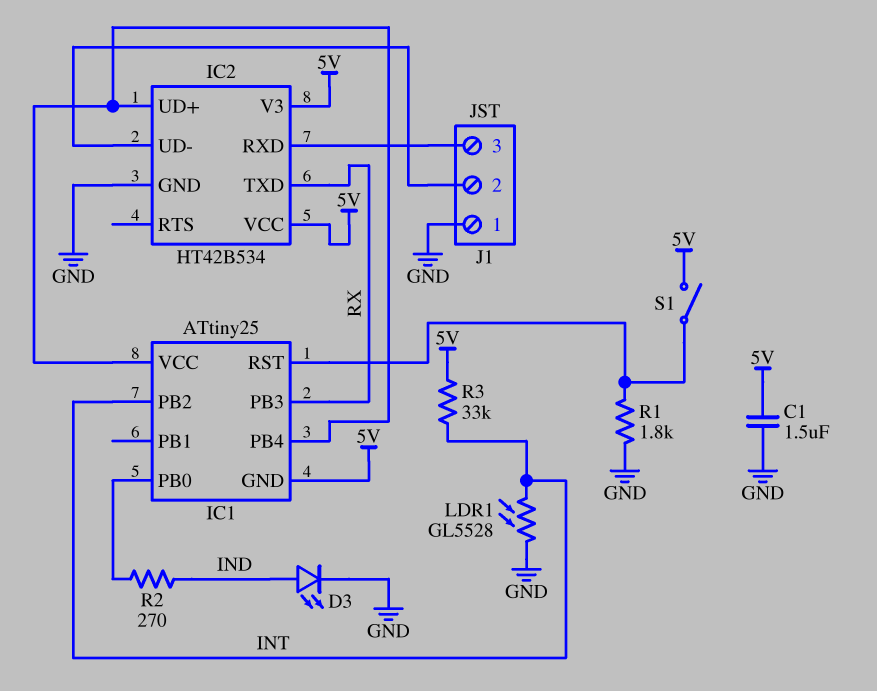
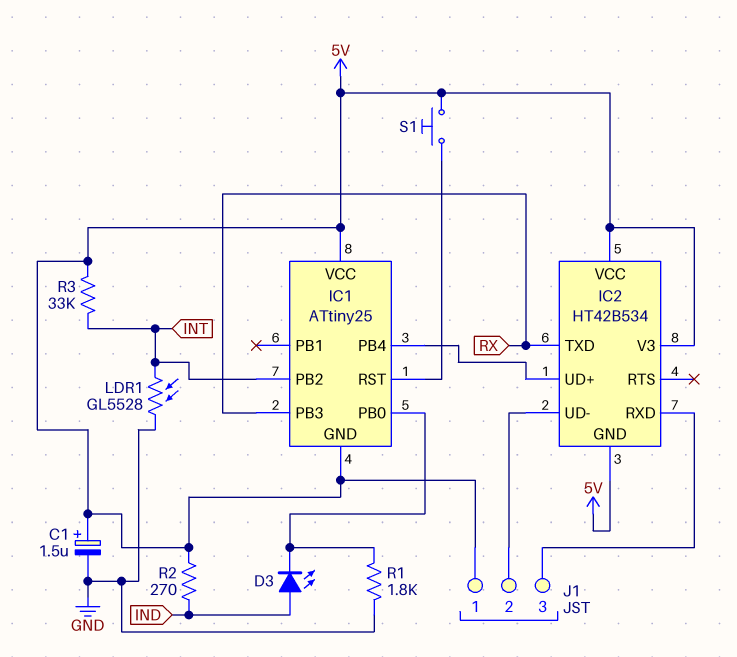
C1: 1.5uF (5V, GND) -> 1.5uF (plus 5V, minus GND)
D3: LED (A IND, K GND) -> LED (A IND, K IC1/PB0)
IC1 pin VCC: IC1/PB4 -> 5V
IC2 pin GND: GND -> 5V
J1 pin 1: GND -> 5V
R1: 1.8k (GND, IC1/RST) -> 1.8k (GND, IC1/PB0)
R2: 270 (IC1/PB0, IND) -> 270 (5V, IND)
S1: switch (5V, IC1/RST) -> button (5V, IC1/RST)

